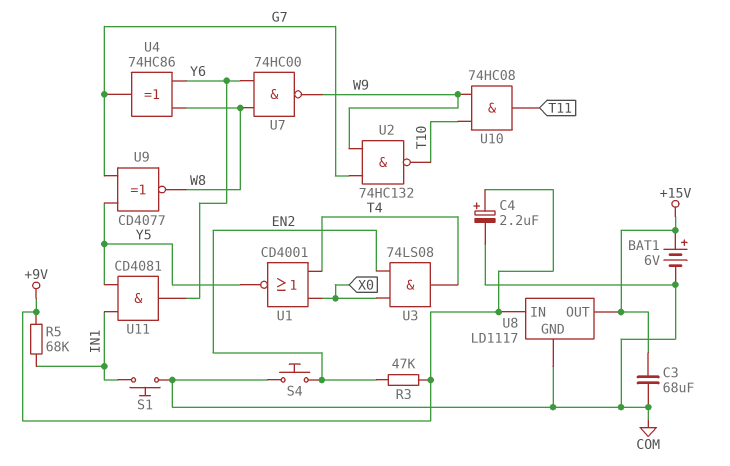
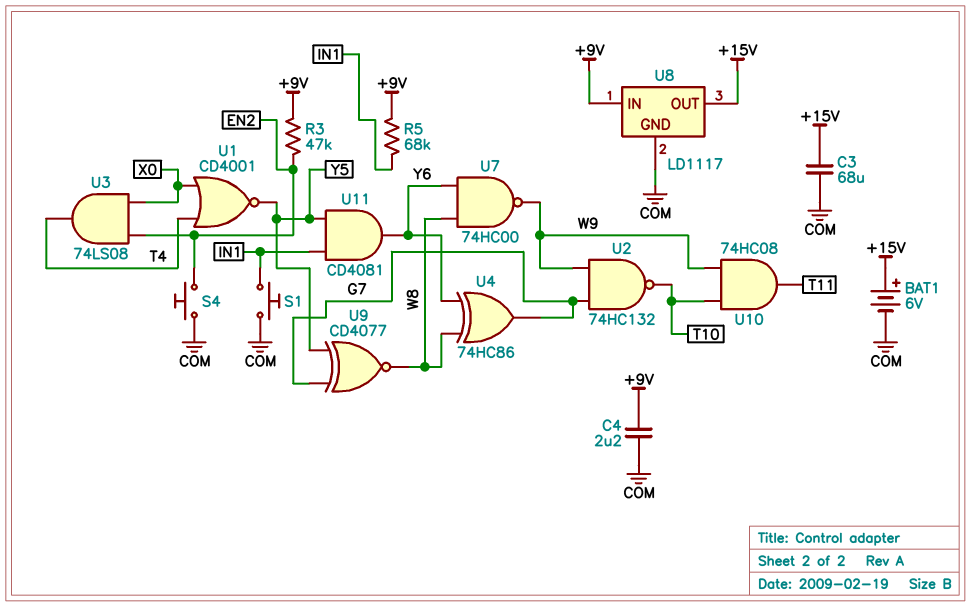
C4: 2.2uF (plus +9V, minus COM) -> 2.2uF (+9V, COM)

